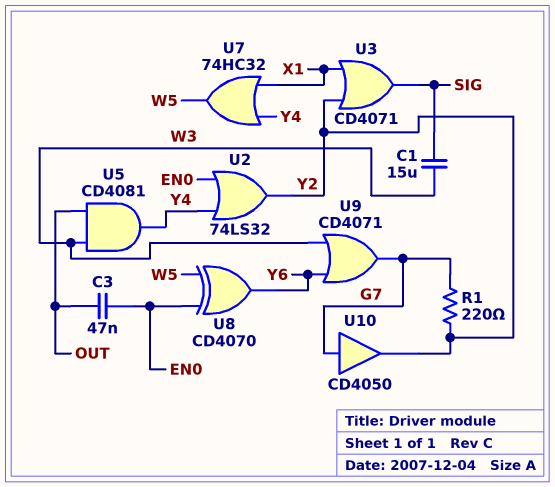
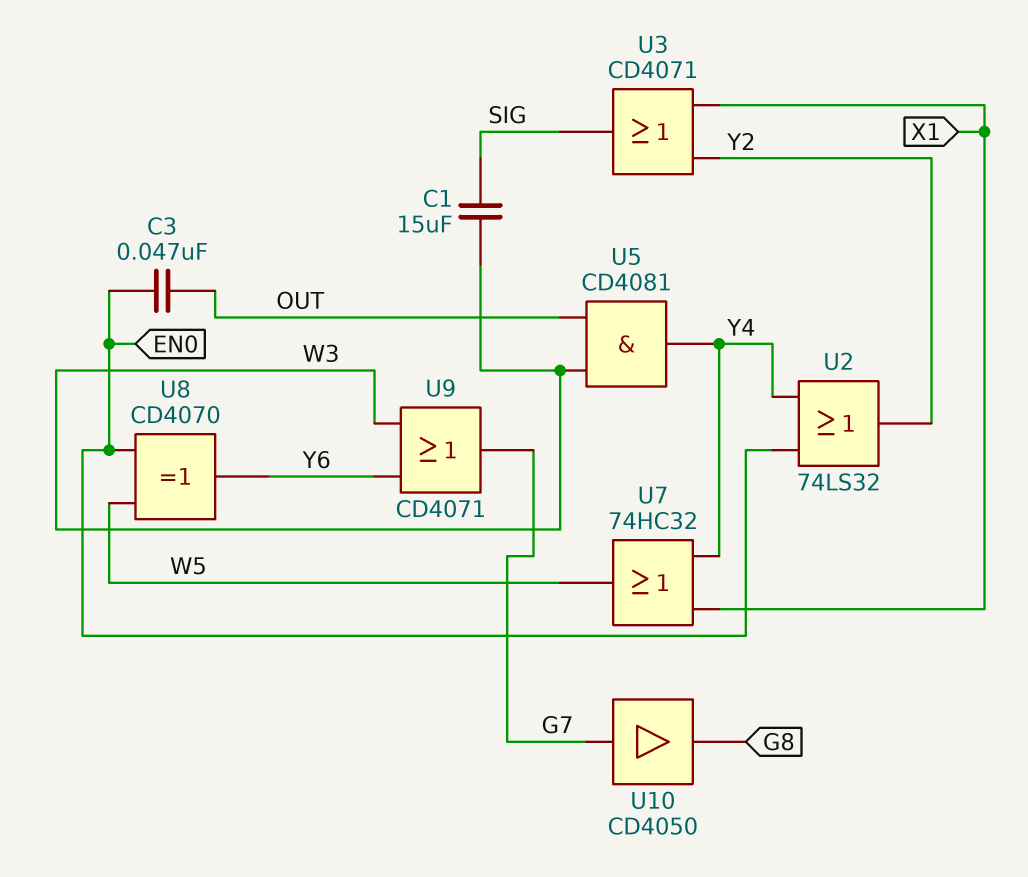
R1: 220 (G7, Y2) -> none
U10: buffer CD4050 (in G7, out Y2) -> buffer CD4050 (in G7, out G8)

